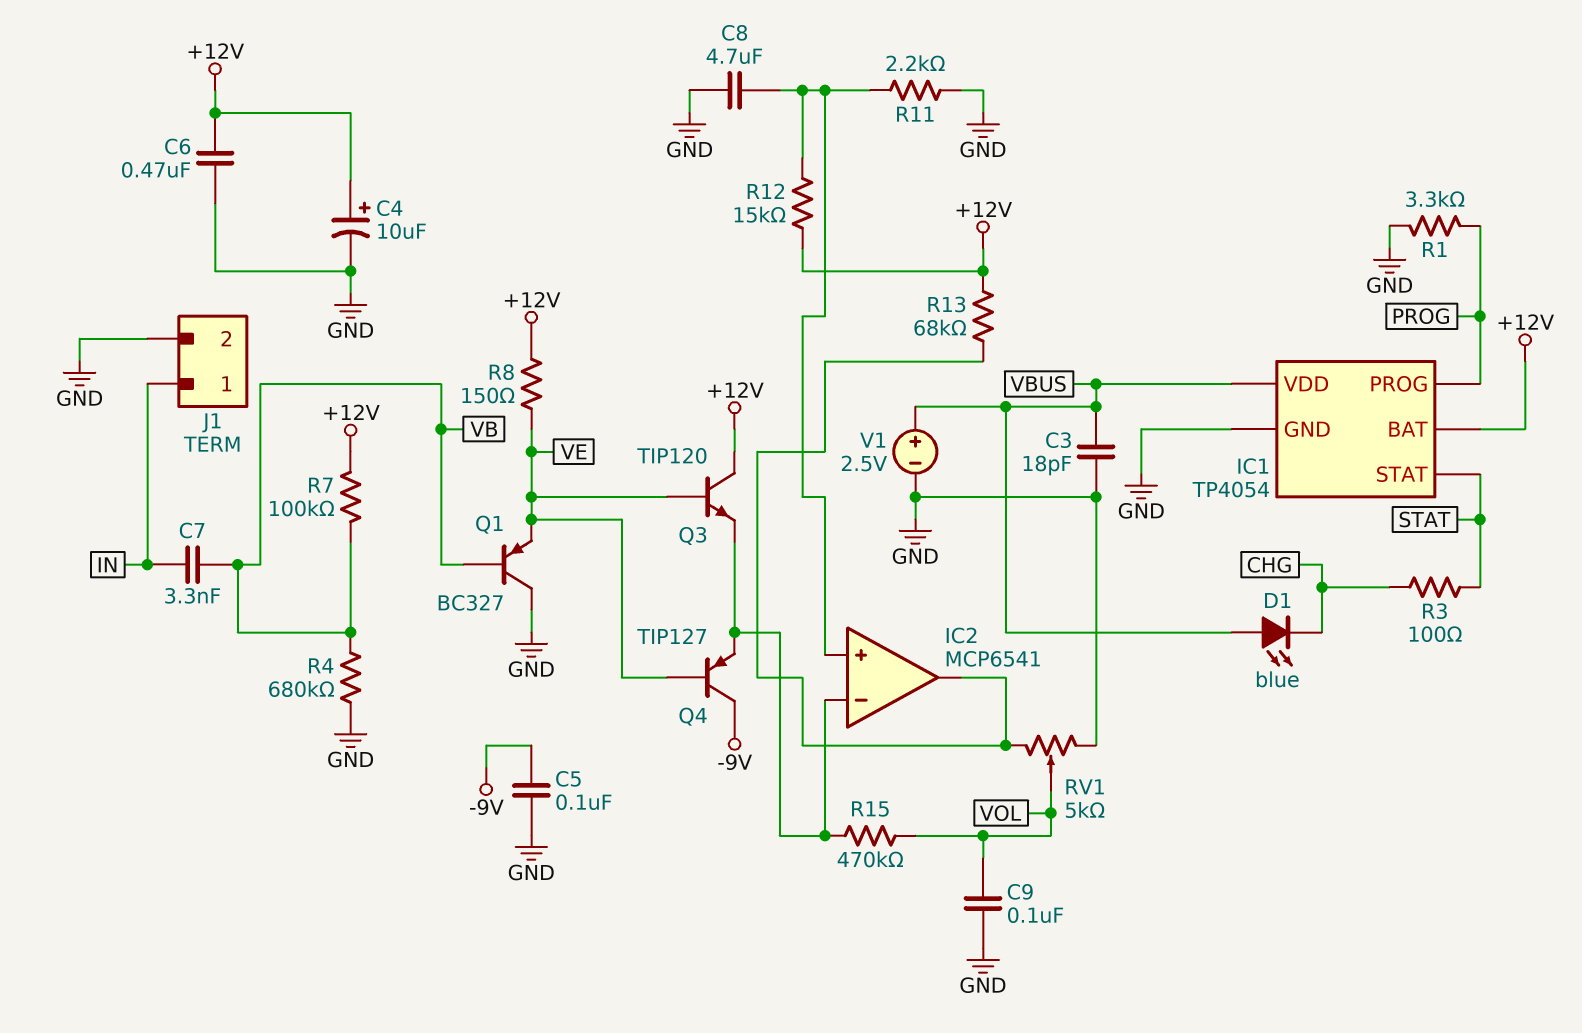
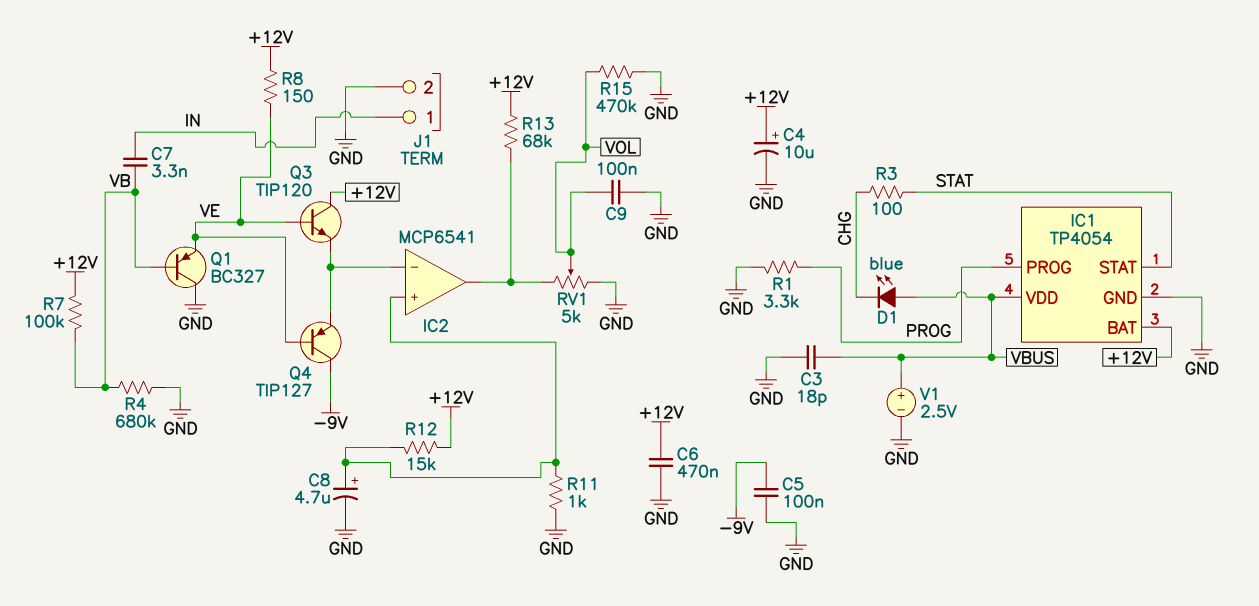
C8: 4.7uF (GND, IC2/in+) -> 4.7uF (plus IC2/in+, minus GND)
R11: 2.2k (GND, IC2/in+) -> 1k (GND, IC2/in+)
R15: 470k (IC2/in-, VOL) -> 470k (GND, VOL)

